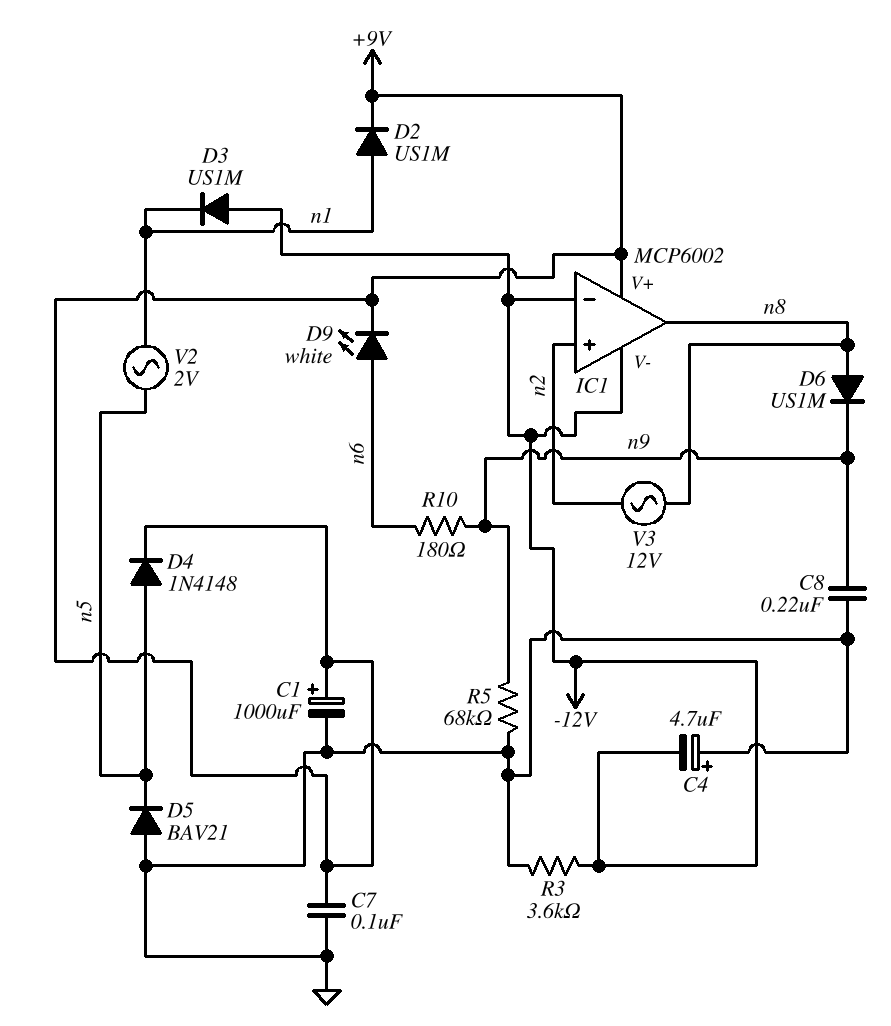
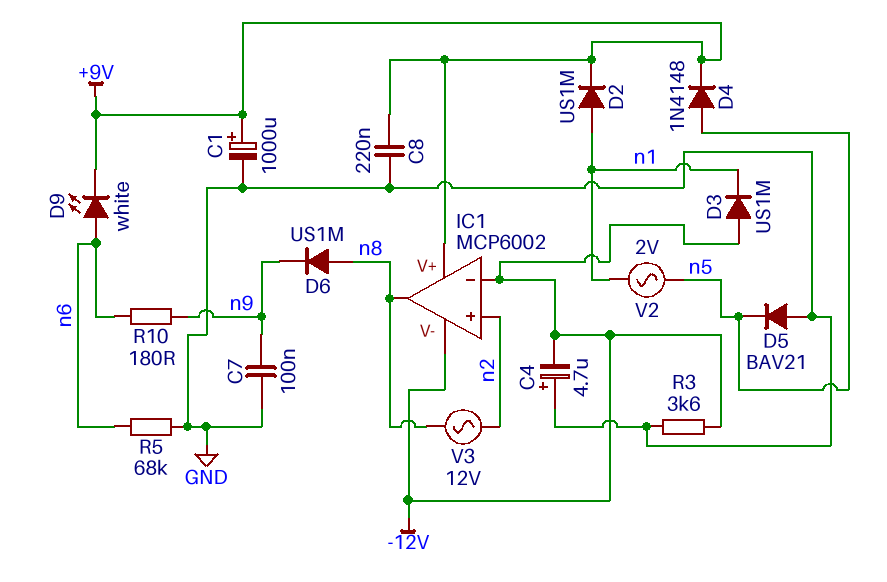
C7: 100nF (+9V, GND) -> 100nF (GND, n9)
C8: 220nF (GND, n9) -> 220nF (+9V, GND)
R5: 68k (GND, n9) -> 68k (GND, n6)

